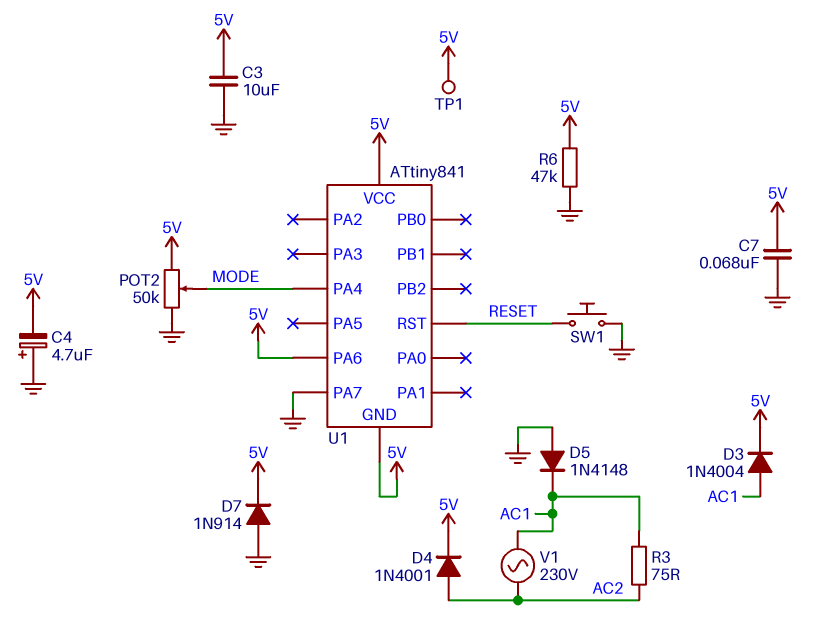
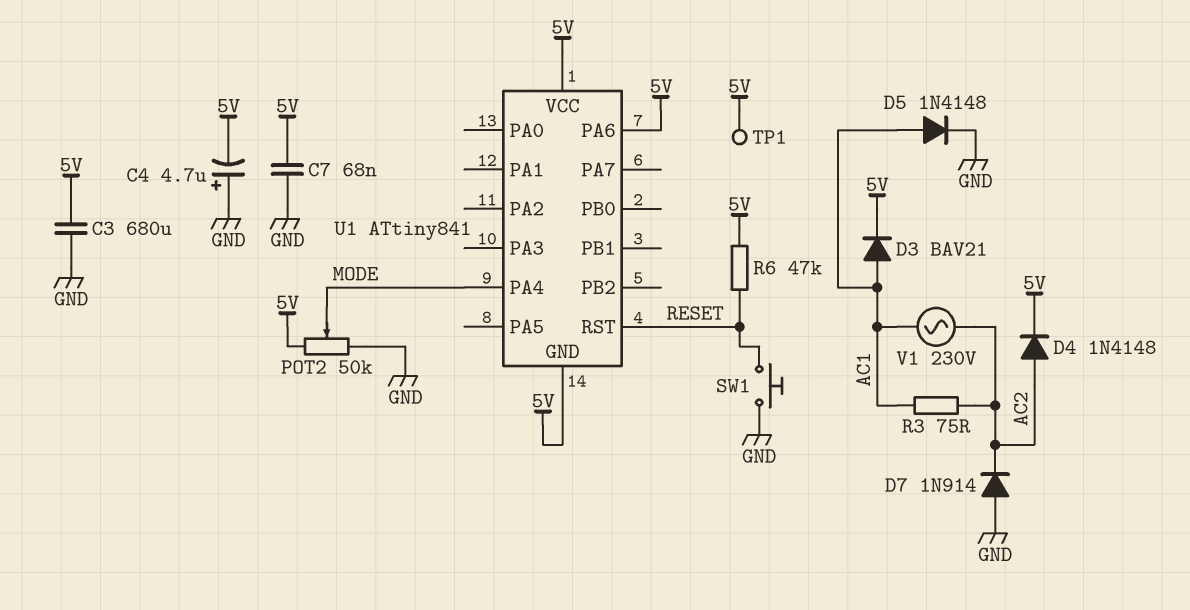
C3: 10uF (5V, GND) -> 680uF (5V, GND)
D3: diode 1N4004 (A AC1, K 5V) -> diode BAV21 (A AC1, K 5V)
D4: diode 1N4001 (A AC2, K 5V) -> diode 1N4148 (A AC2, K 5V)
D5: diode 1N4148 (A GND, K AC1) -> diode 1N4148 (A AC1, K GND)
D7: diode 1N914 (A GND, K 5V) -> diode 1N914 (A GND, K AC2)
R6: 47k (5V, GND) -> 47k (5V, RESET)
U1 pin PA7: GND -> none

